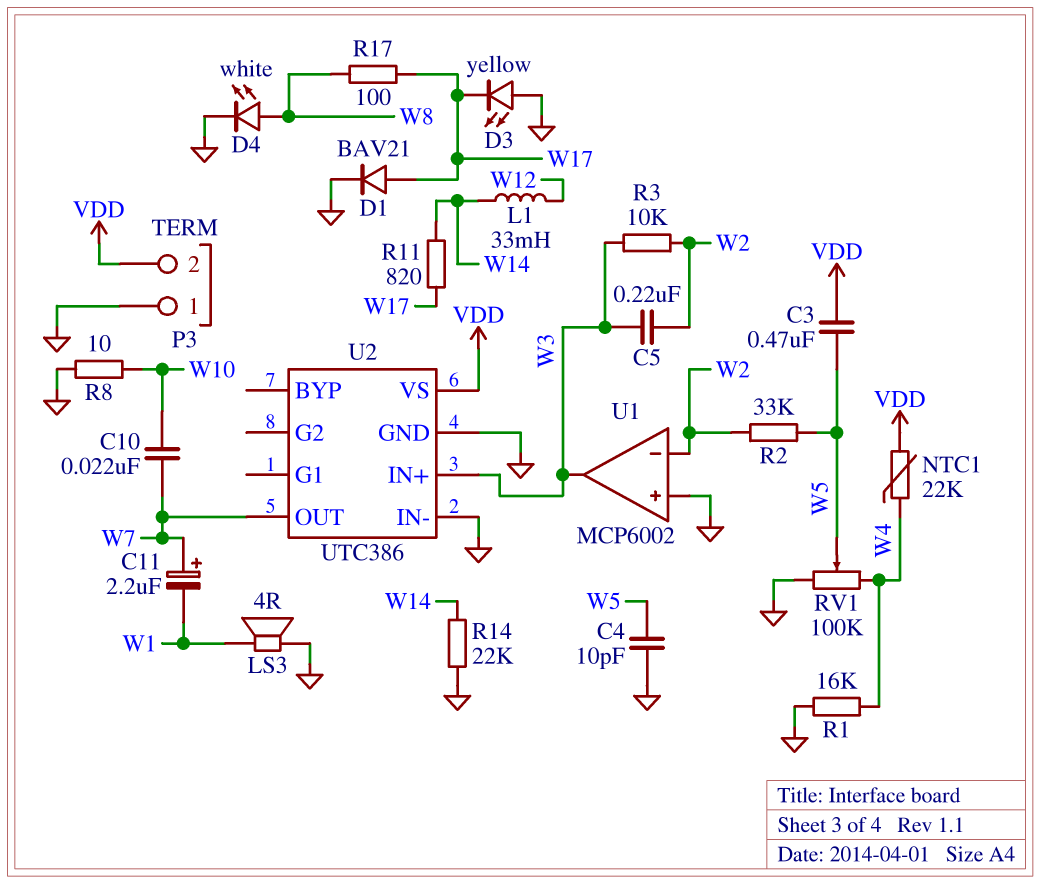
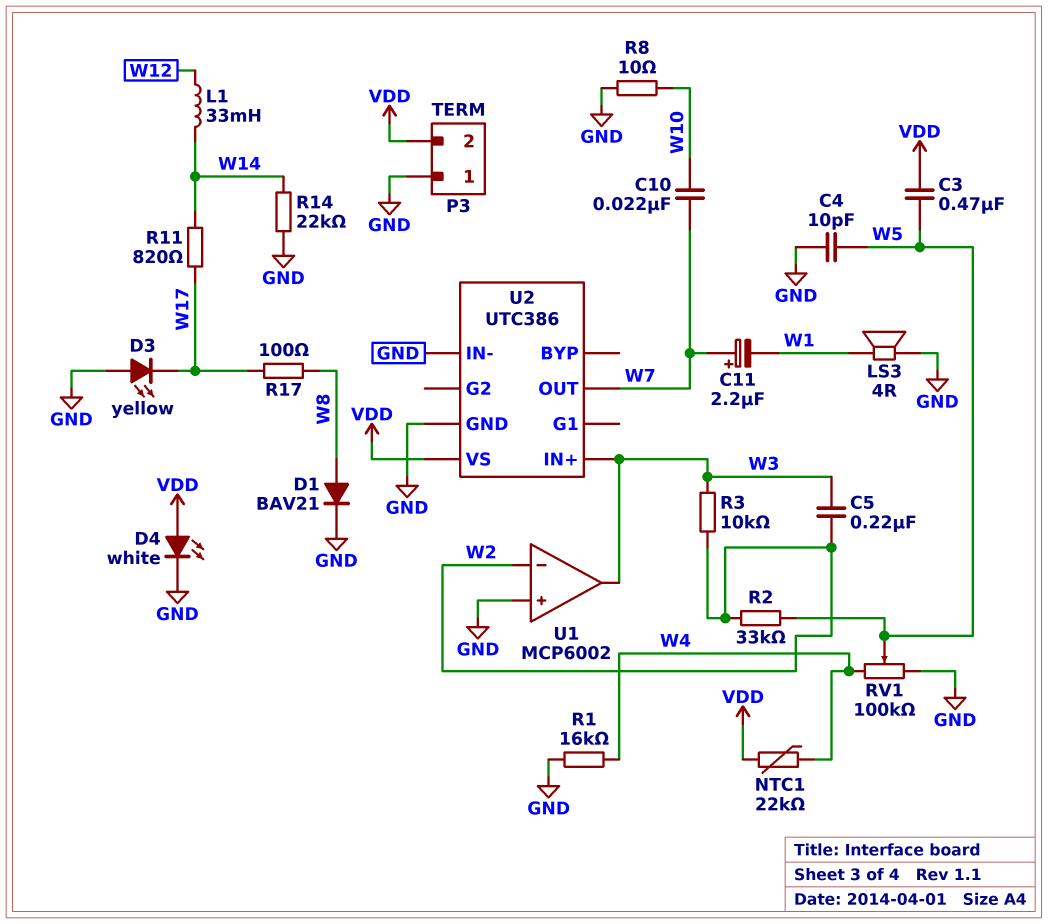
D1: diode BAV21 (A W17, K GND) -> diode BAV21 (A W8, K GND)
D4: LED white (A W8, K GND) -> LED white (A VDD, K GND)

